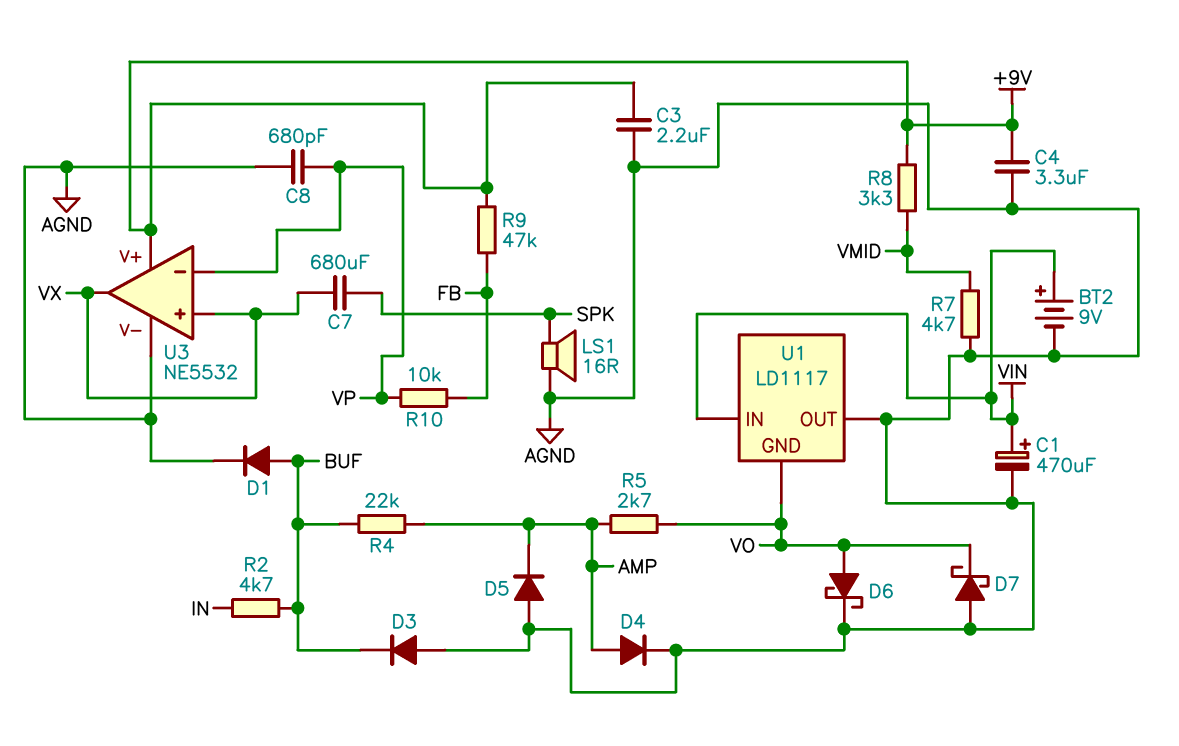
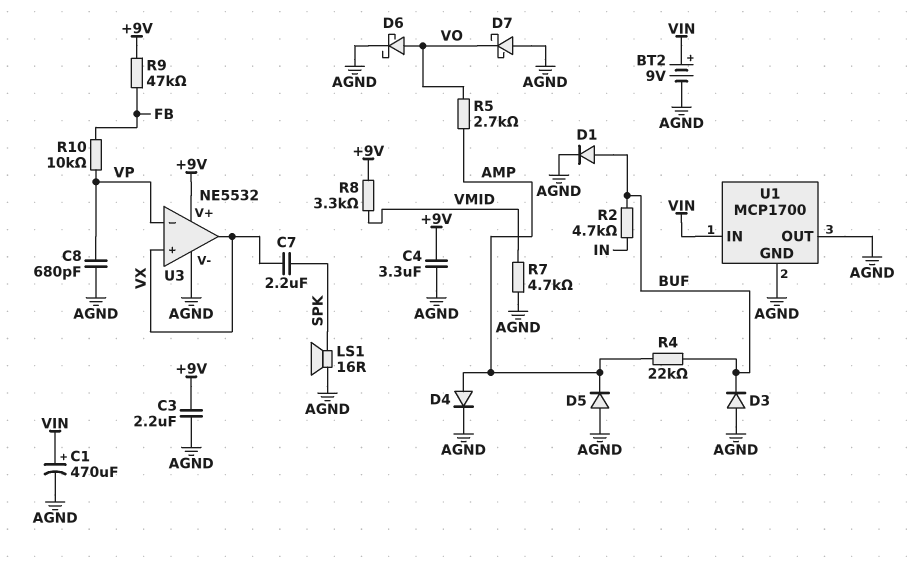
C7: 680uF (SPK, VX) -> 2.2uF (SPK, VX)
U1: LD1117 -> MCP1700
U1 pin GND: VO -> AGND

